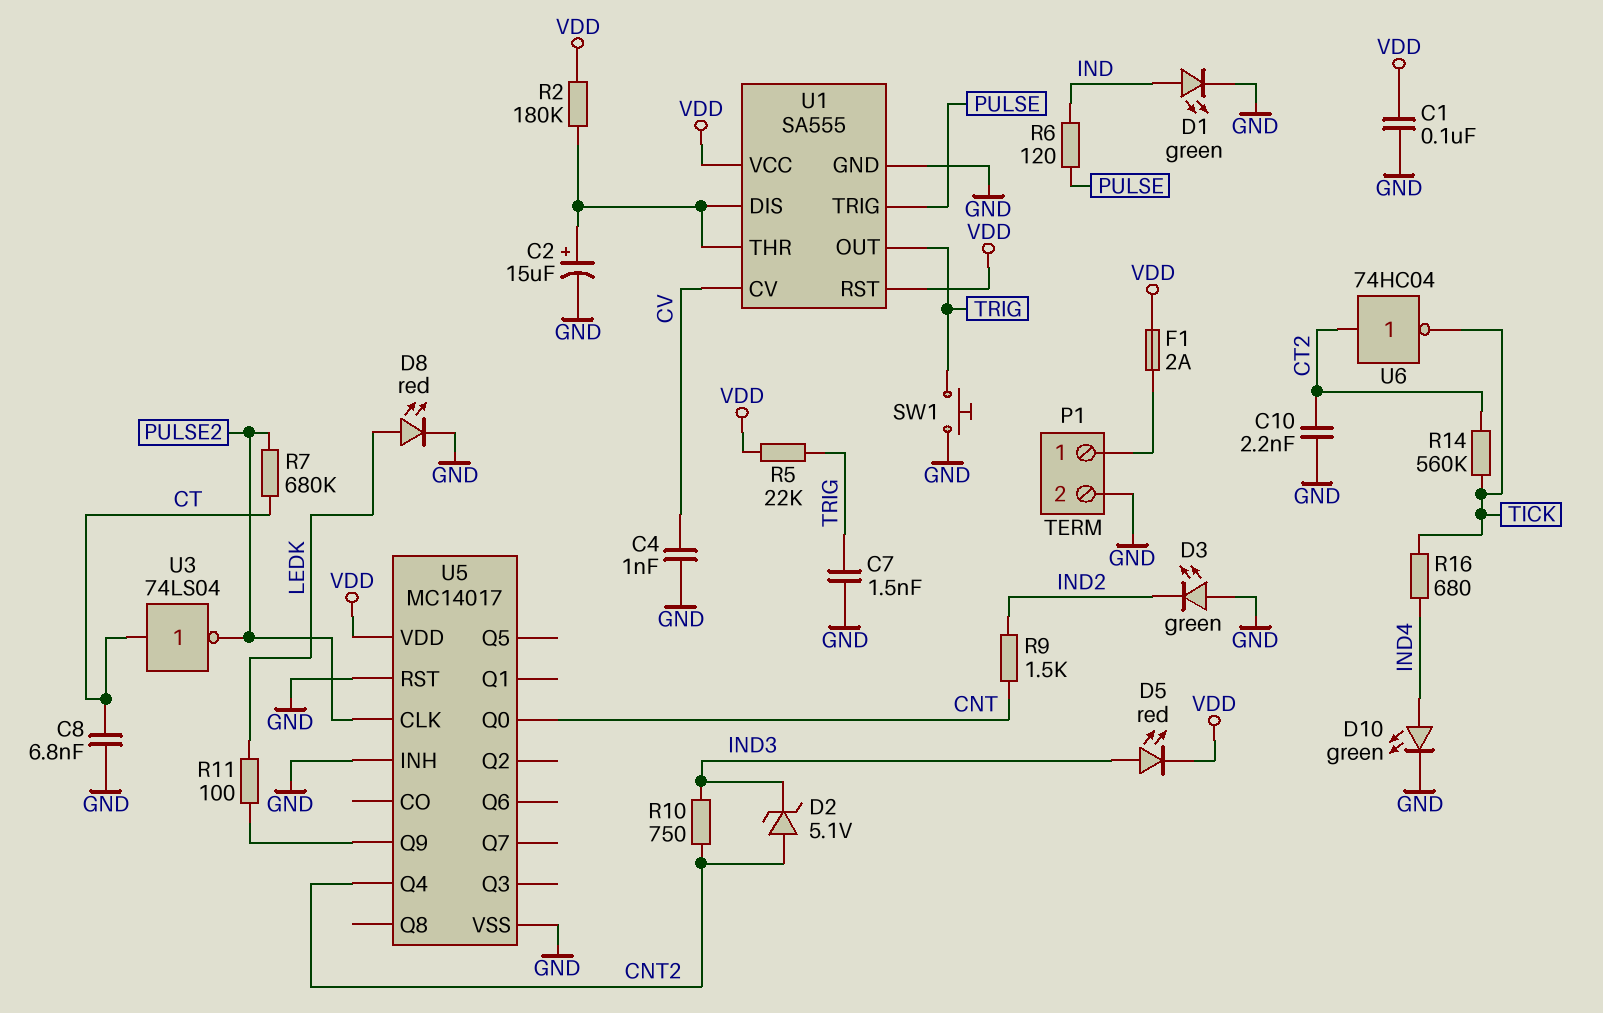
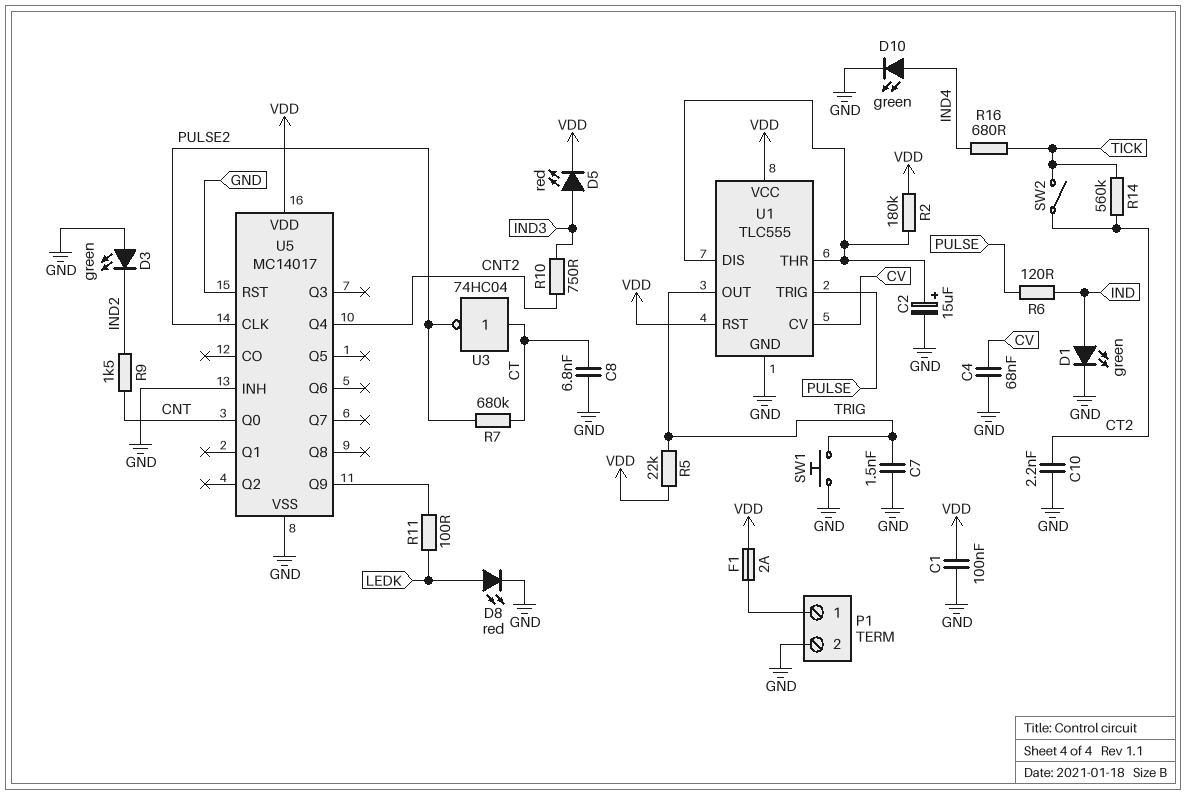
C4: 1nF (CV, GND) -> 68nF (CV, GND)
D2: zener 5.1V (A CNT2, K IND3) -> none
SW2: none -> switch (CT2, TICK)
U1: SA555 -> TLC555
U3: NOT 74LS04 (in CT, out PULSE2) -> NOT 74HC04 (in CT, out PULSE2)
U6: NOT 74HC04 (in CT2, out TICK) -> none

